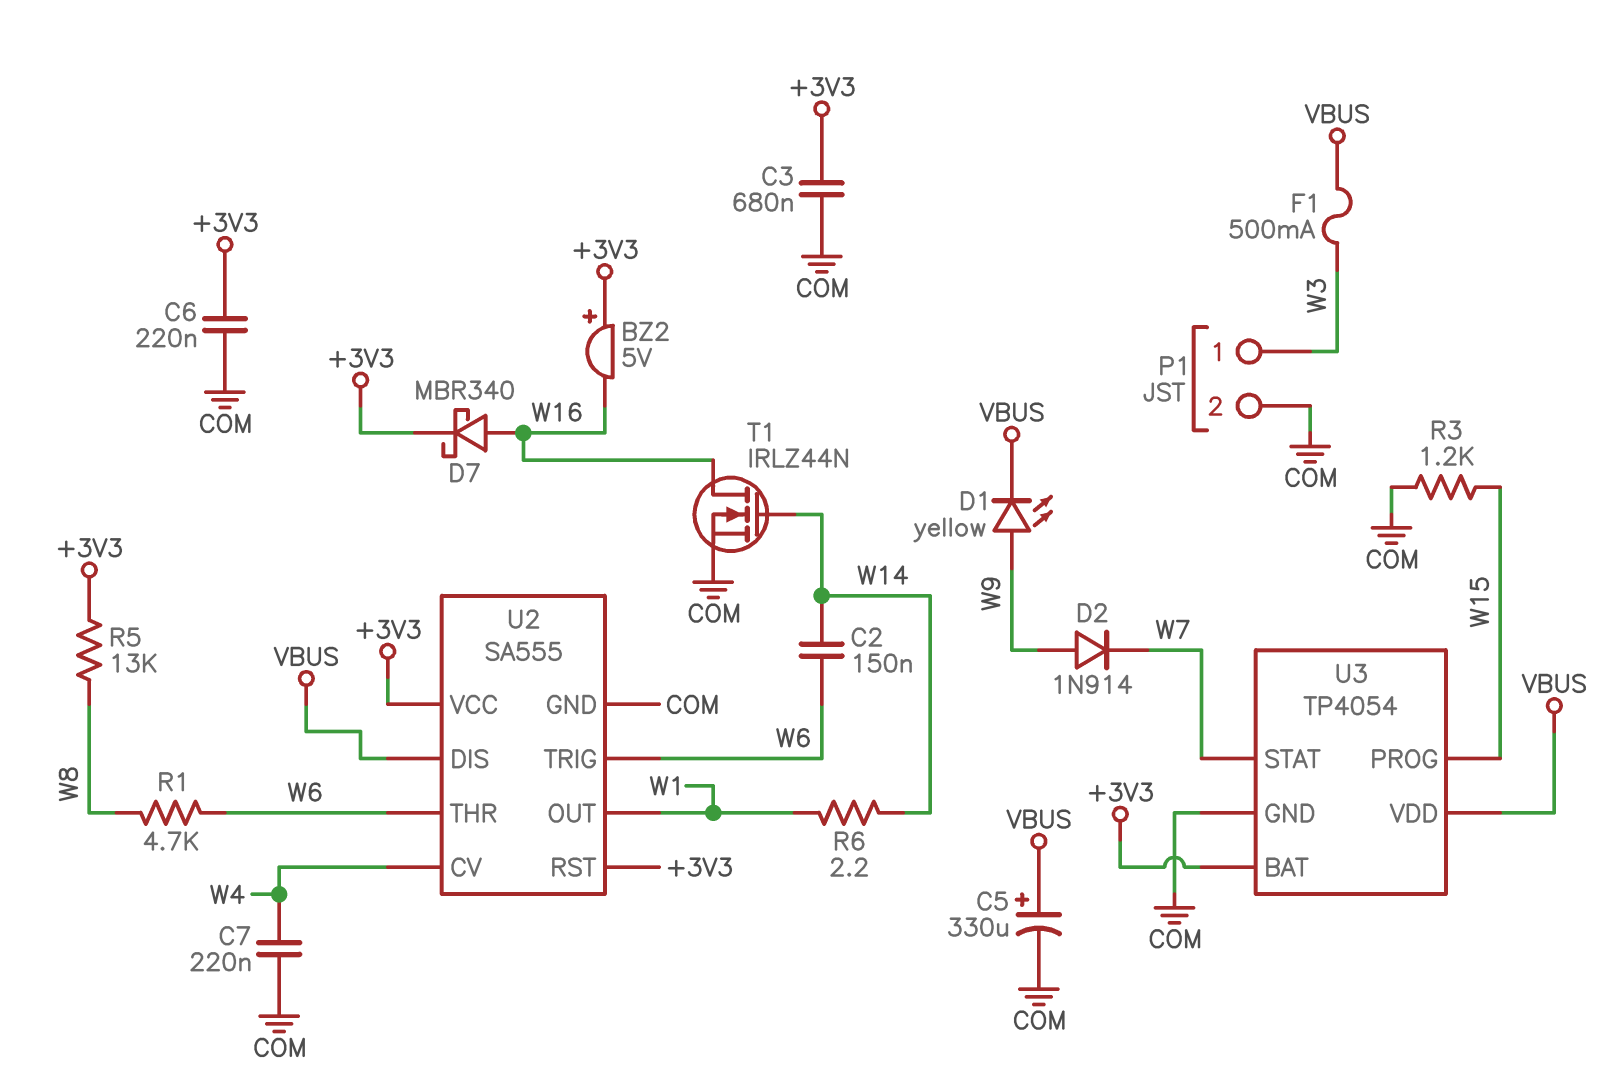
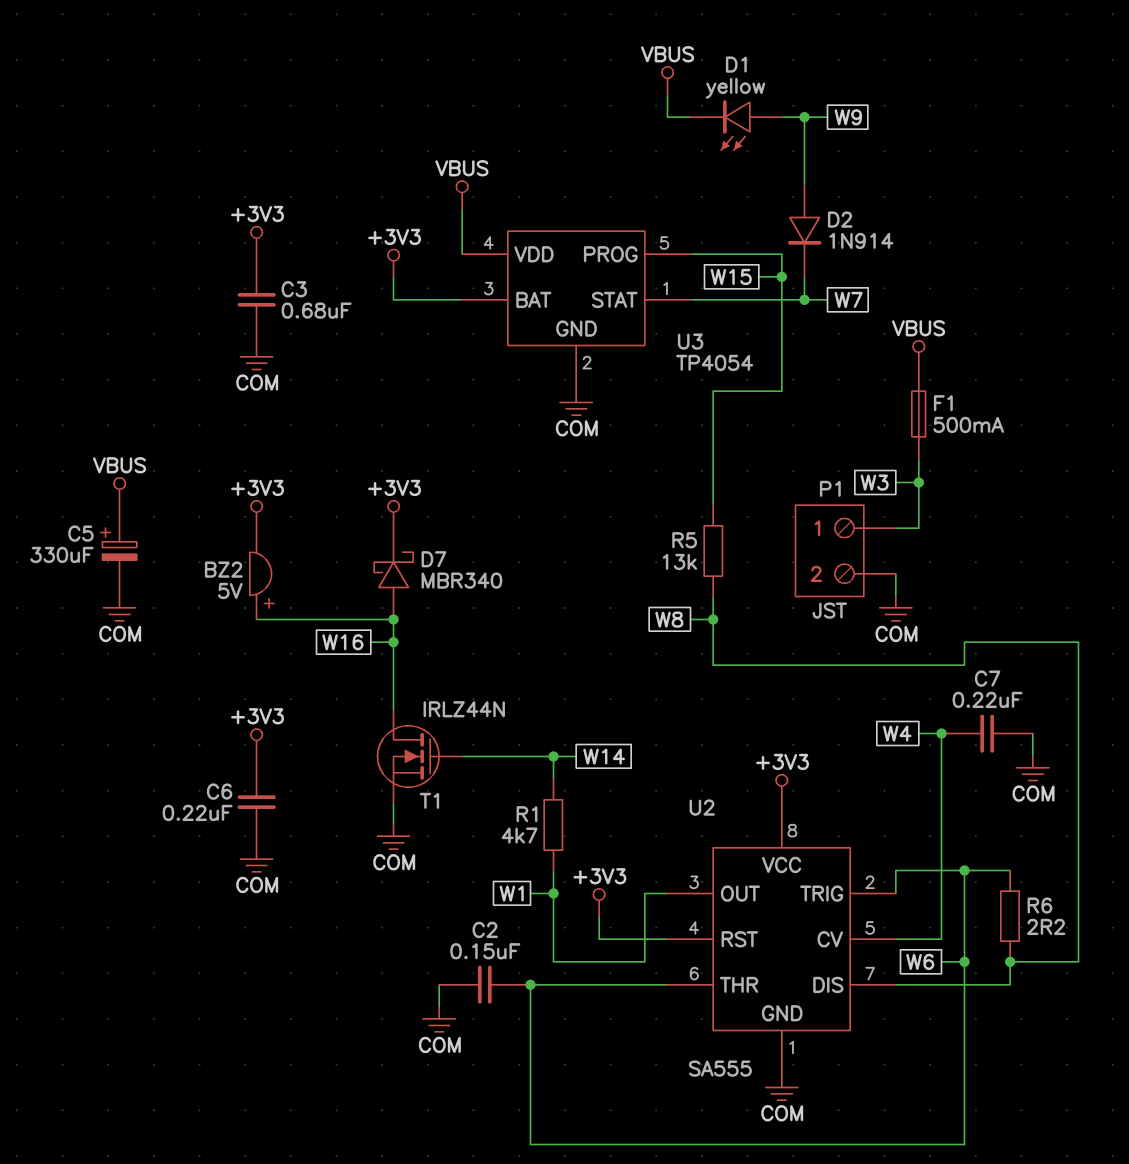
BZ2: buzzer 5V (plus +3V3, minus W16) -> buzzer 5V (plus W16, minus +3V3)
C2: 150nF (W6, W14) -> 150nF (COM, W6)
R1: 4.7k (W6, W8) -> 4.7k (W1, W14)
R3: 1.2k (COM, W15) -> none
R5: 13k (+3V3, W8) -> 13k (W8, W15)
R6: 2.2 (W1, W14) -> 2.2 (W6, W8)
U2 pin DIS: VBUS -> W8

